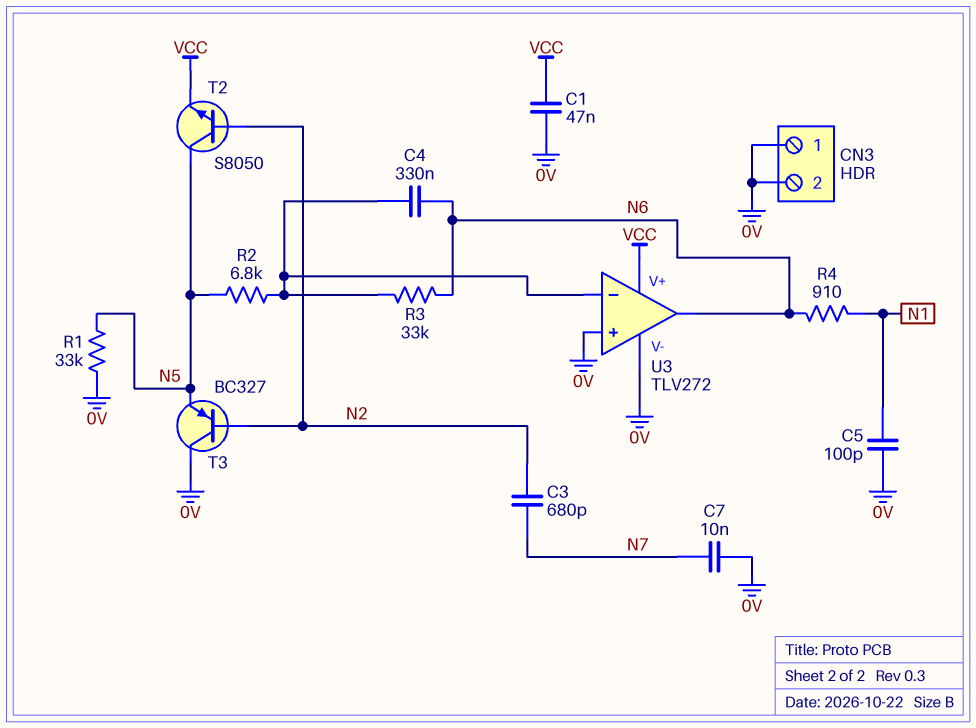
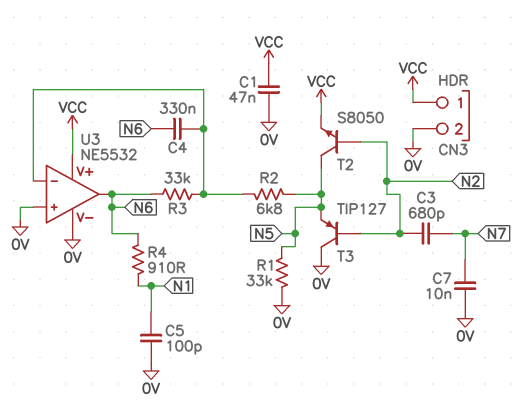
CN3 pin 1: 0V -> VCC
T3: PNP BC327 (B N2, C 0V, E N5) -> PNP TIP127 (B N2, C 0V, E N5)
U3: TLV272 -> NE5532

